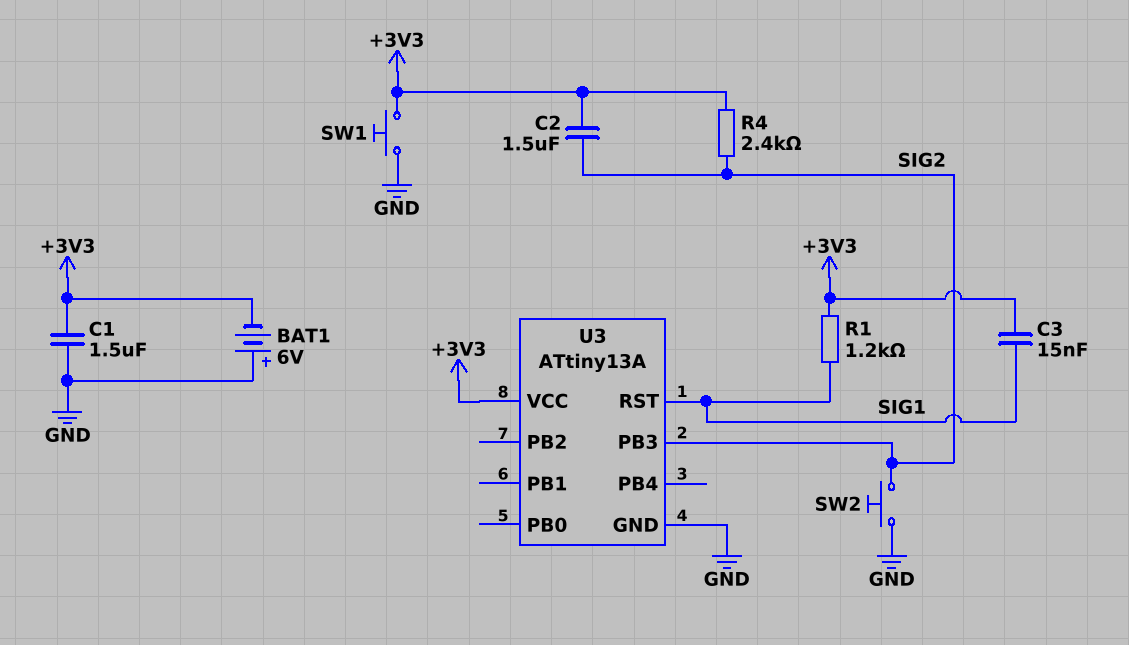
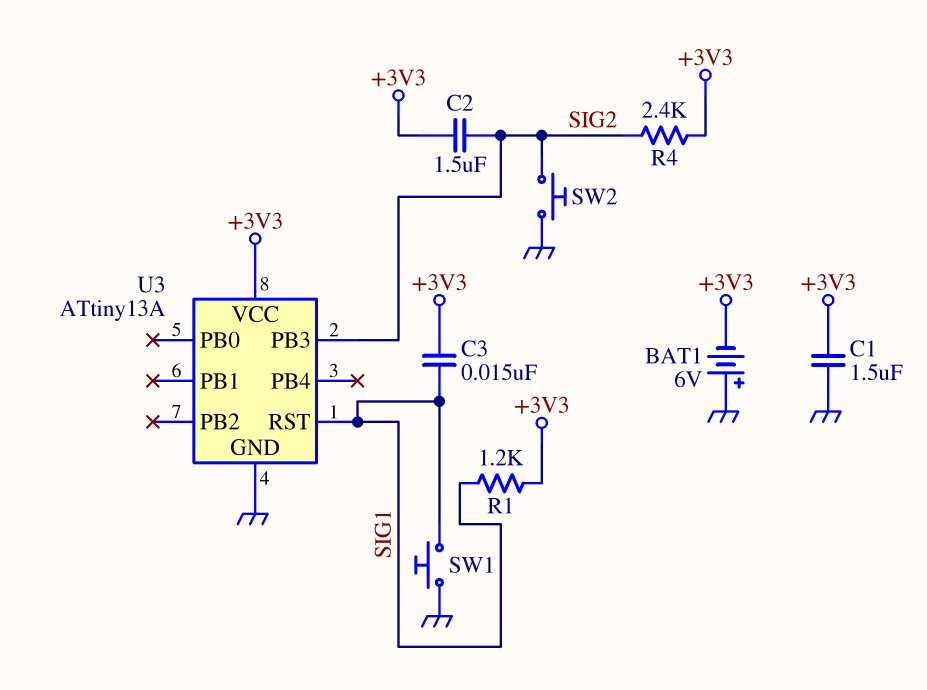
SW1: button (+3V3, GND) -> button (GND, SIG1)

